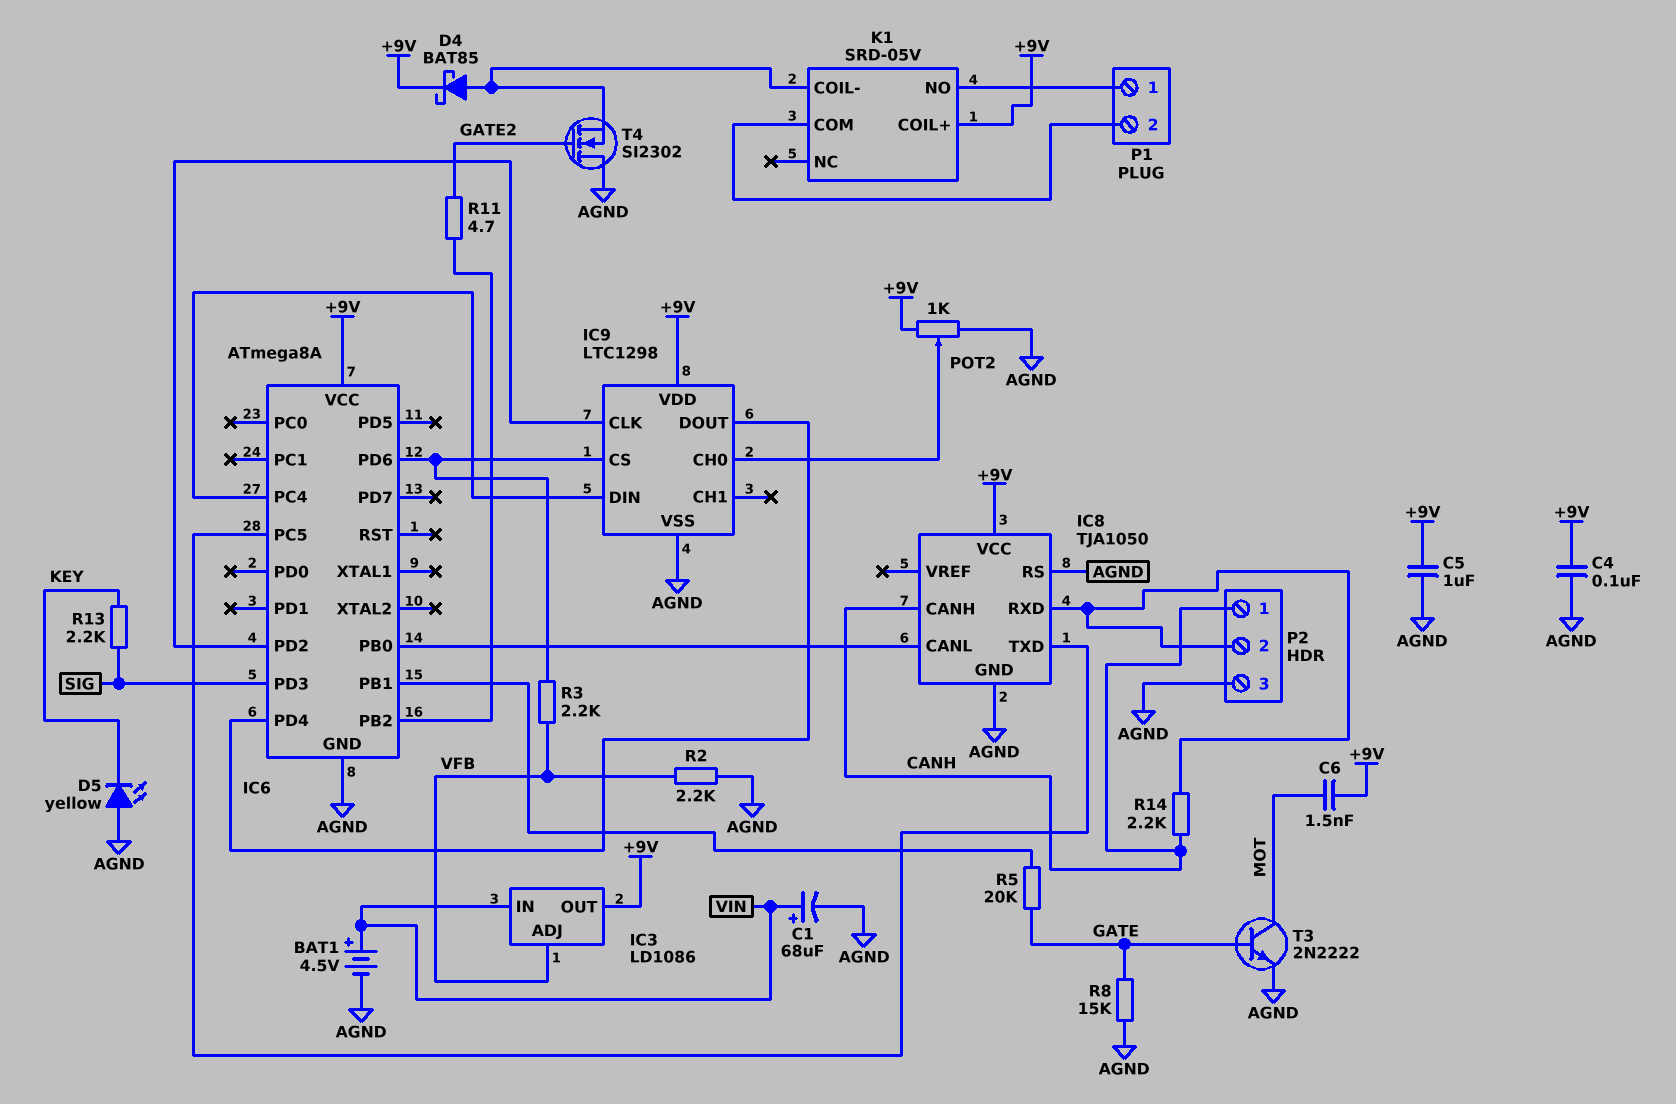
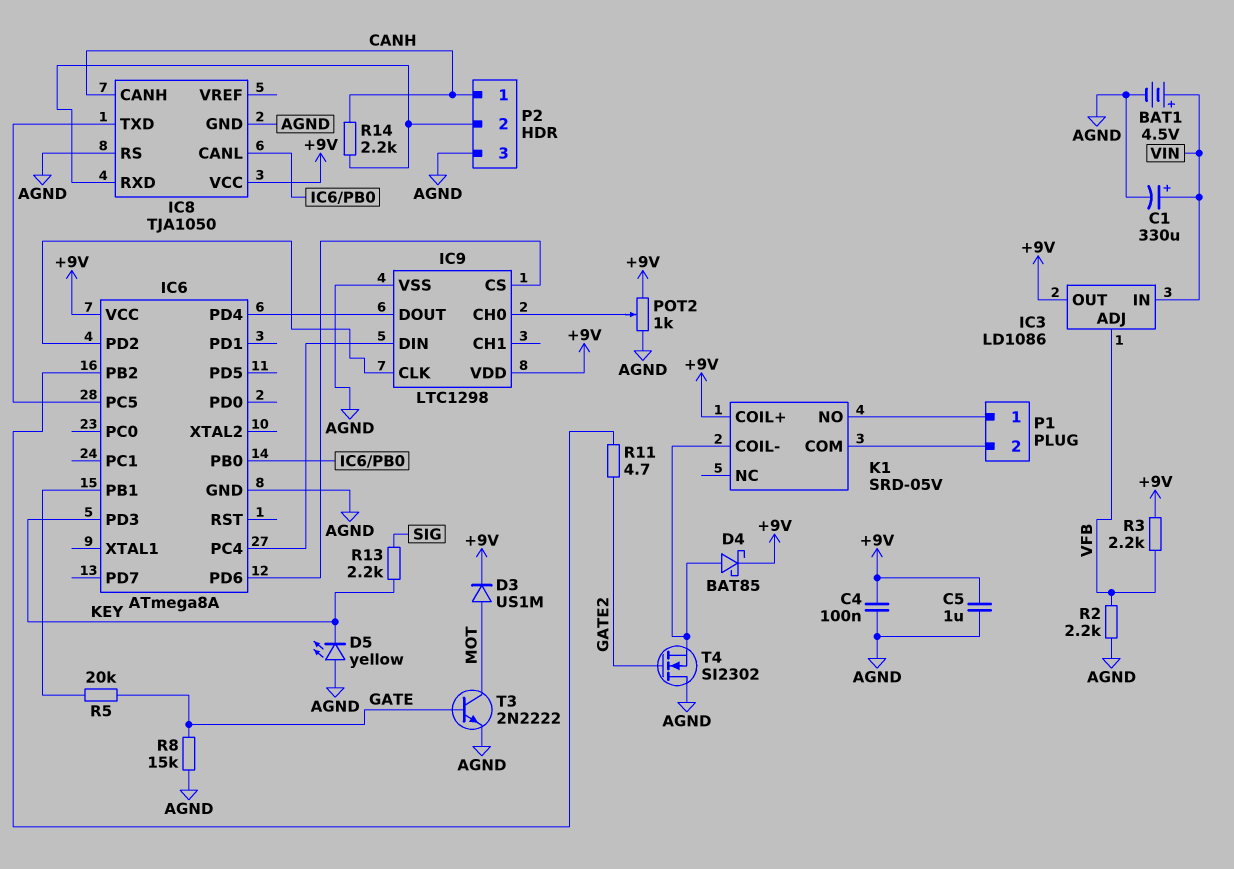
C1: 68uF (plus VIN, minus AGND) -> 330uF (plus VIN, minus AGND)
C6: 1.5nF (+9V, MOT) -> none
D3: none -> diode US1M (A MOT, K +9V)
IC6 pin PD3: SIG -> KEY
R3: 2.2k (IC6/PD6, VFB) -> 2.2k (+9V, VFB)

